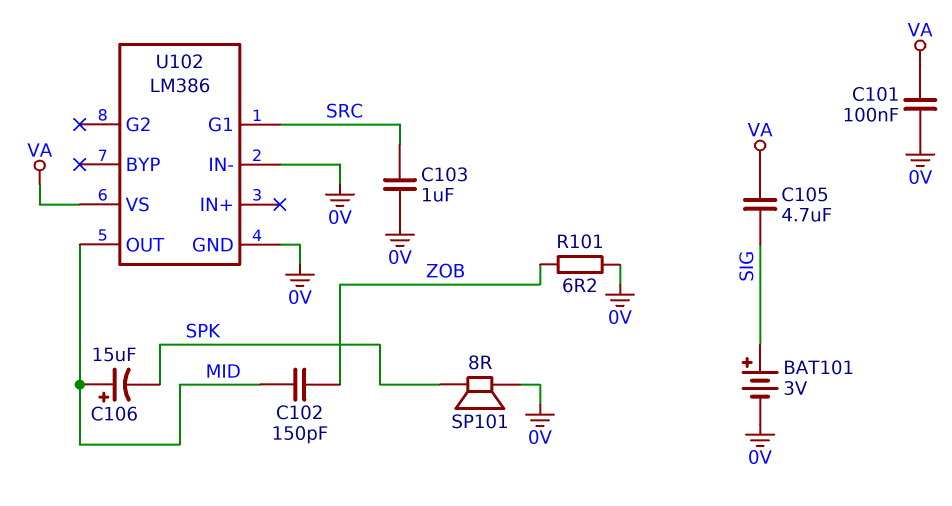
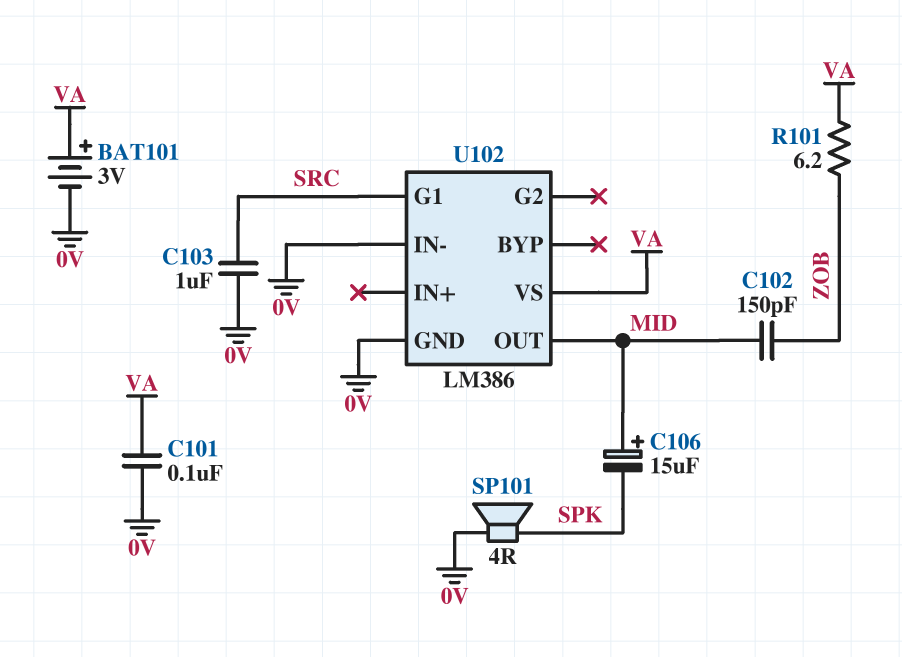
BAT101: 3V (plus SIG, minus 0V) -> 3V (plus VA, minus 0V)
C105: 4.7uF (SIG, VA) -> none
R101: 6.2 (0V, ZOB) -> 6.2 (VA, ZOB)
SP101: speaker 8R (0V, SPK) -> speaker 4R (0V, SPK)

